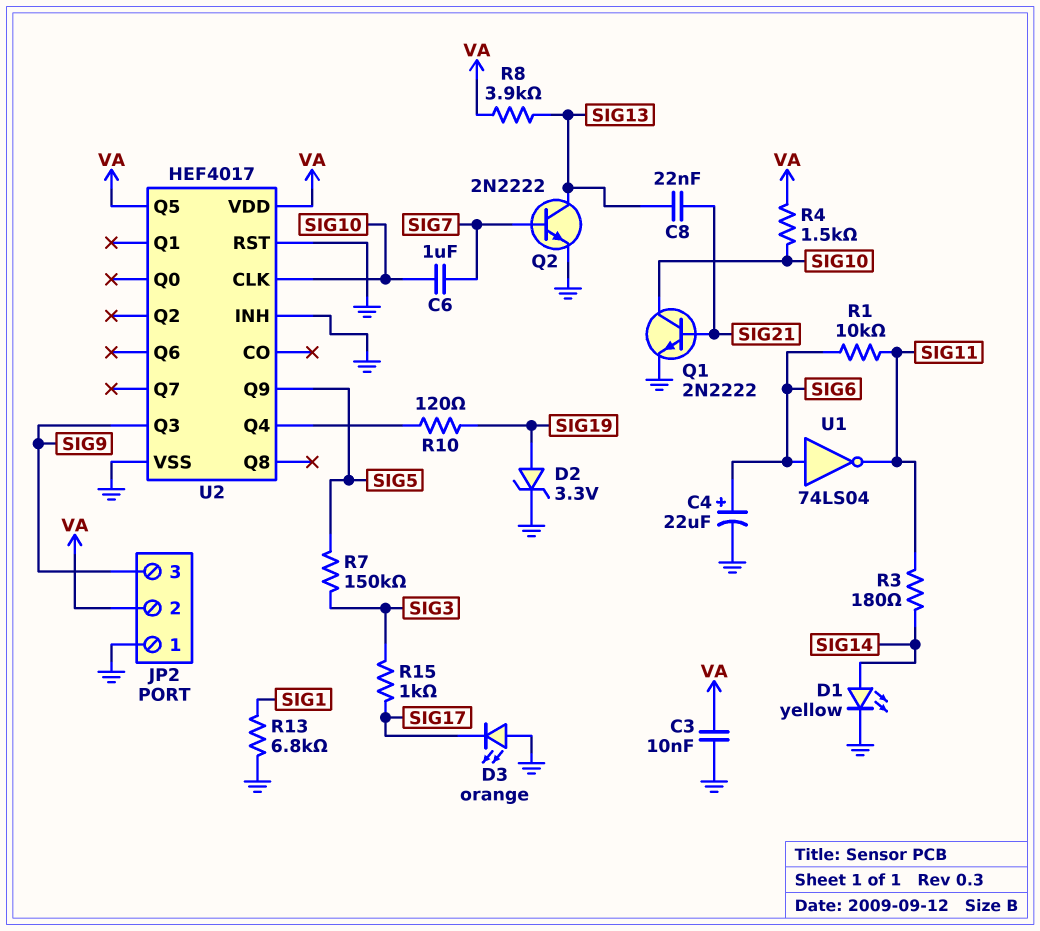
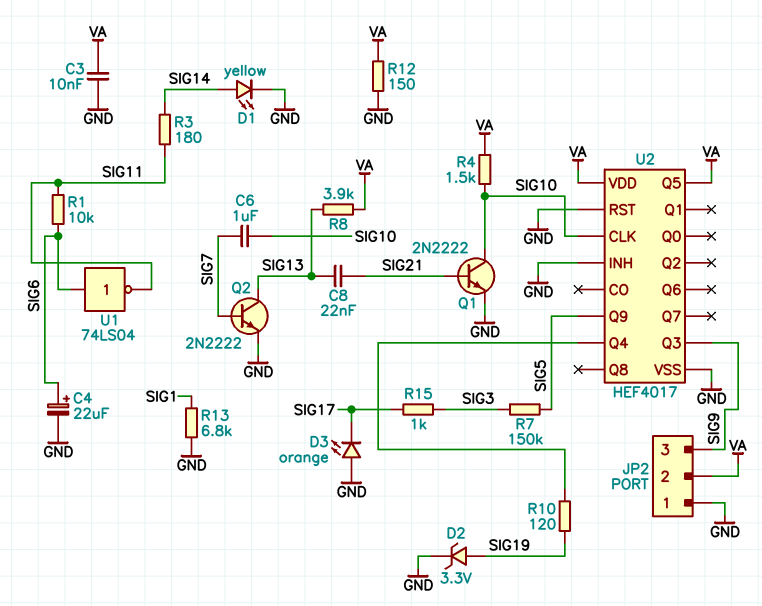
R12: none -> 150 (GND, VA)

